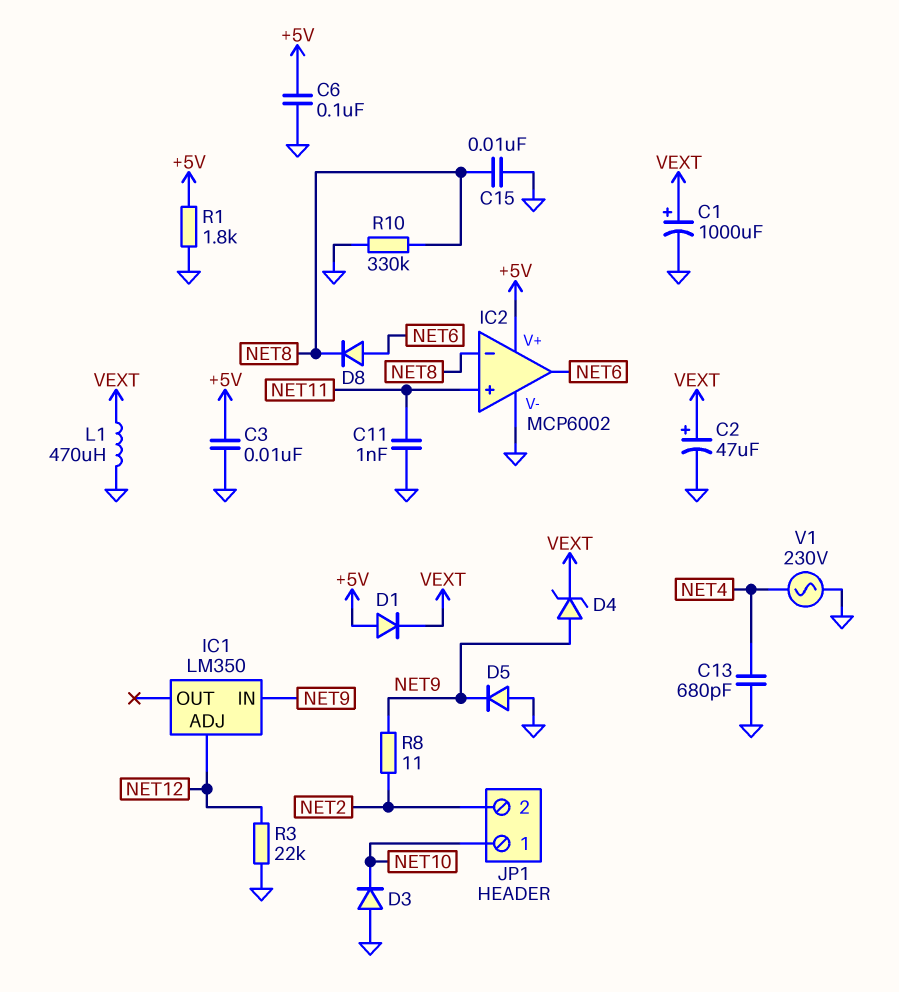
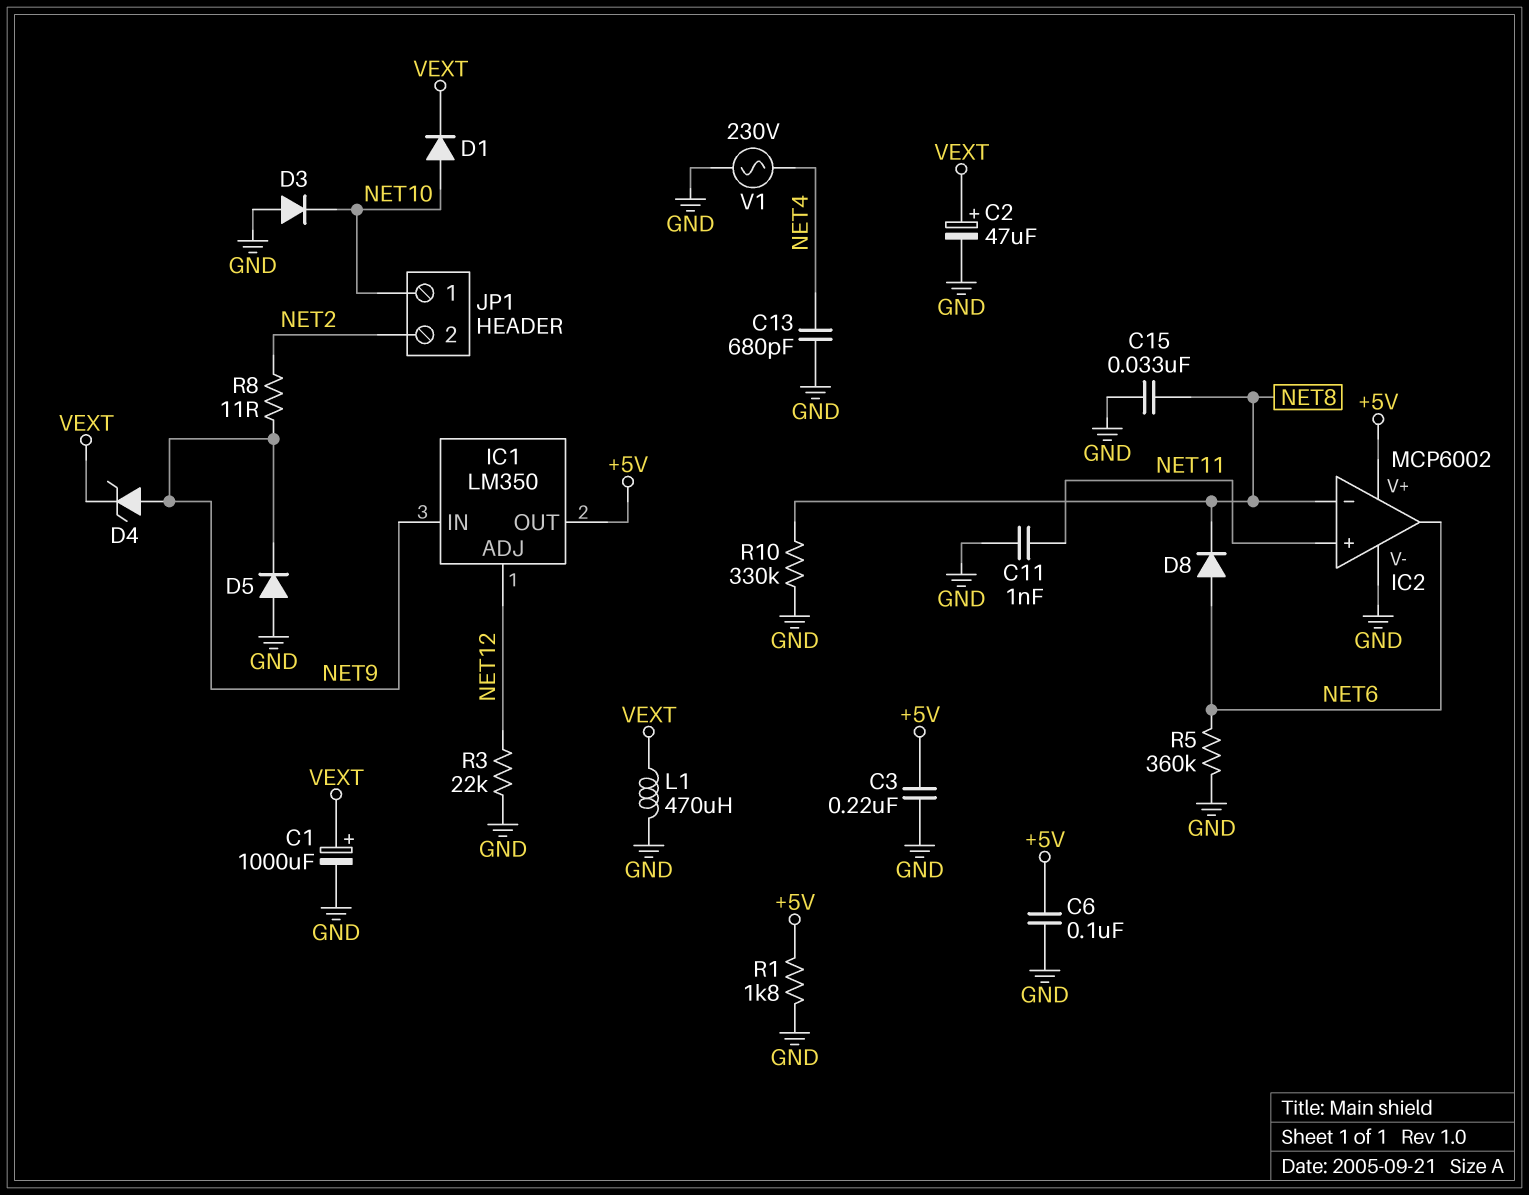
C3: 10nF (+5V, GND) -> 220nF (+5V, GND)
C15: 10nF (GND, NET8) -> 33nF (GND, NET8)
D1: diode (A +5V, K VEXT) -> diode (A NET10, K VEXT)
IC1 pin OUT: none -> +5V
R5: none -> 360k (GND, NET6)

